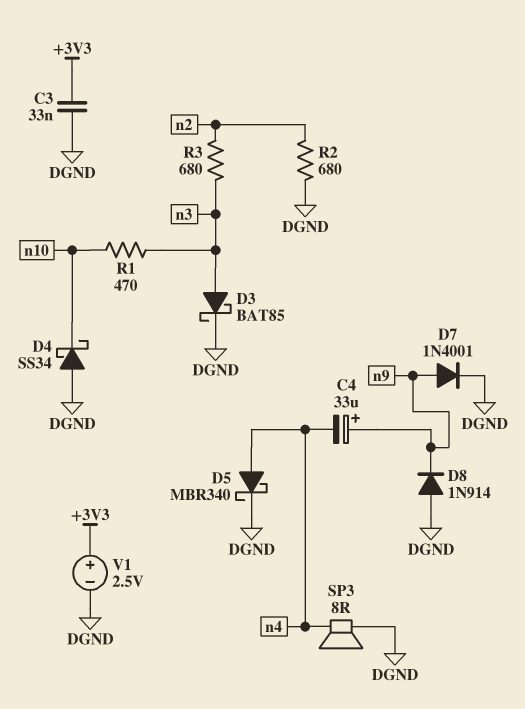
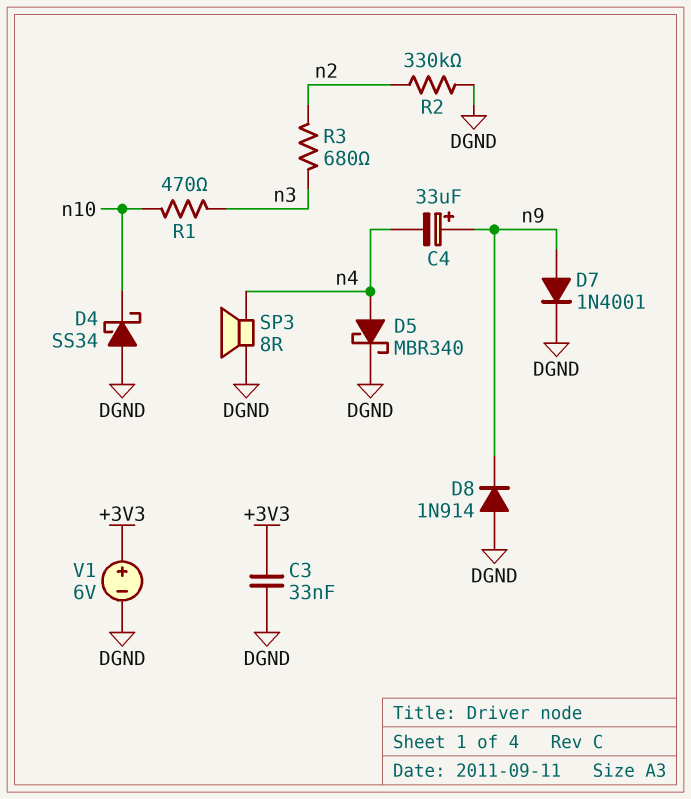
D3: schottky BAT85 (A n3, K DGND) -> none
R2: 680 (DGND, n2) -> 330k (DGND, n2)
V1: 2.5V (plus +3V3, minus DGND) -> 6V (plus +3V3, minus DGND)

